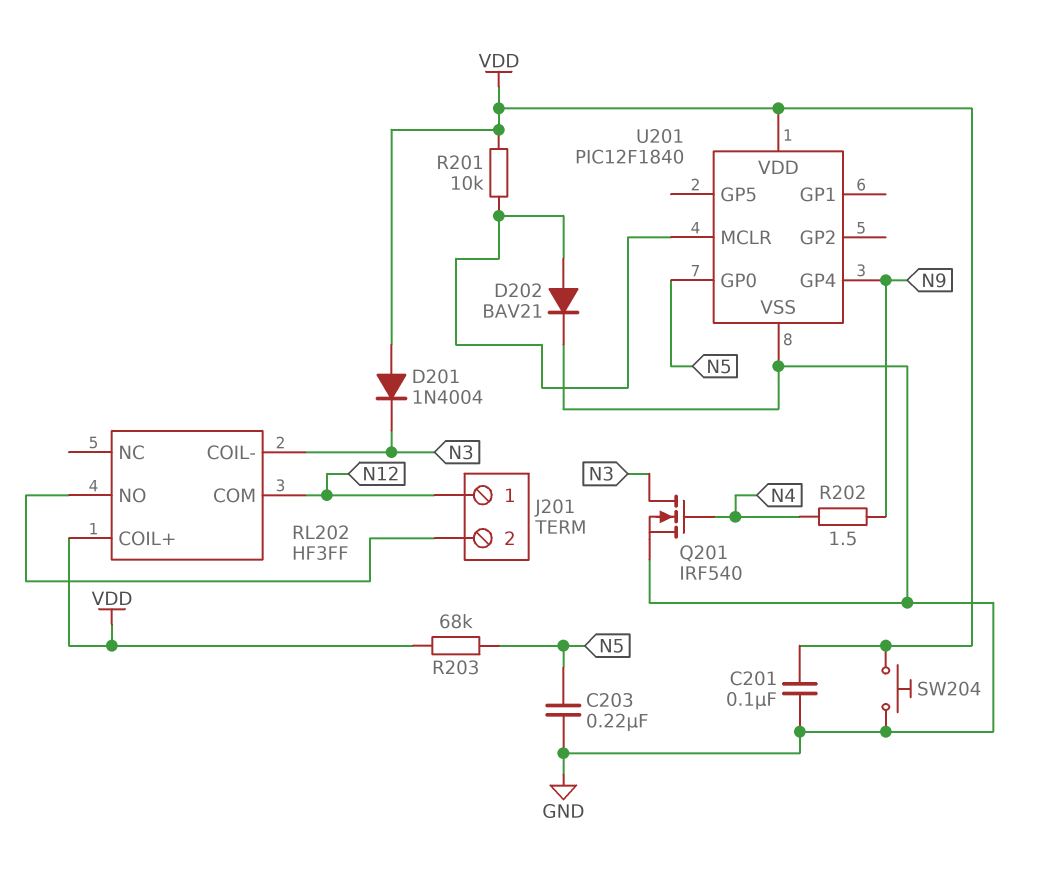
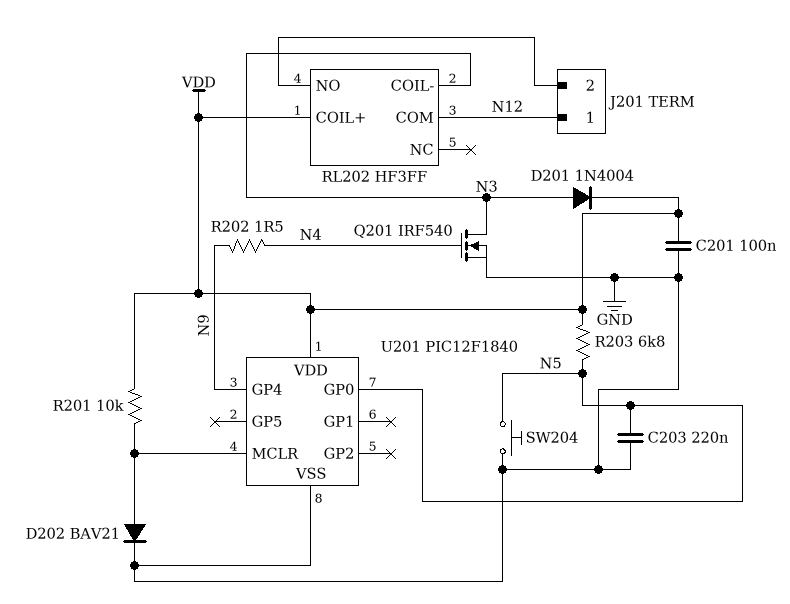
D201: diode 1N4004 (A VDD, K N3) -> diode 1N4004 (A N3, K VDD)
R203: 68k (N5, VDD) -> 6.8k (N5, VDD)
SW204: button (GND, VDD) -> button (GND, N5)

